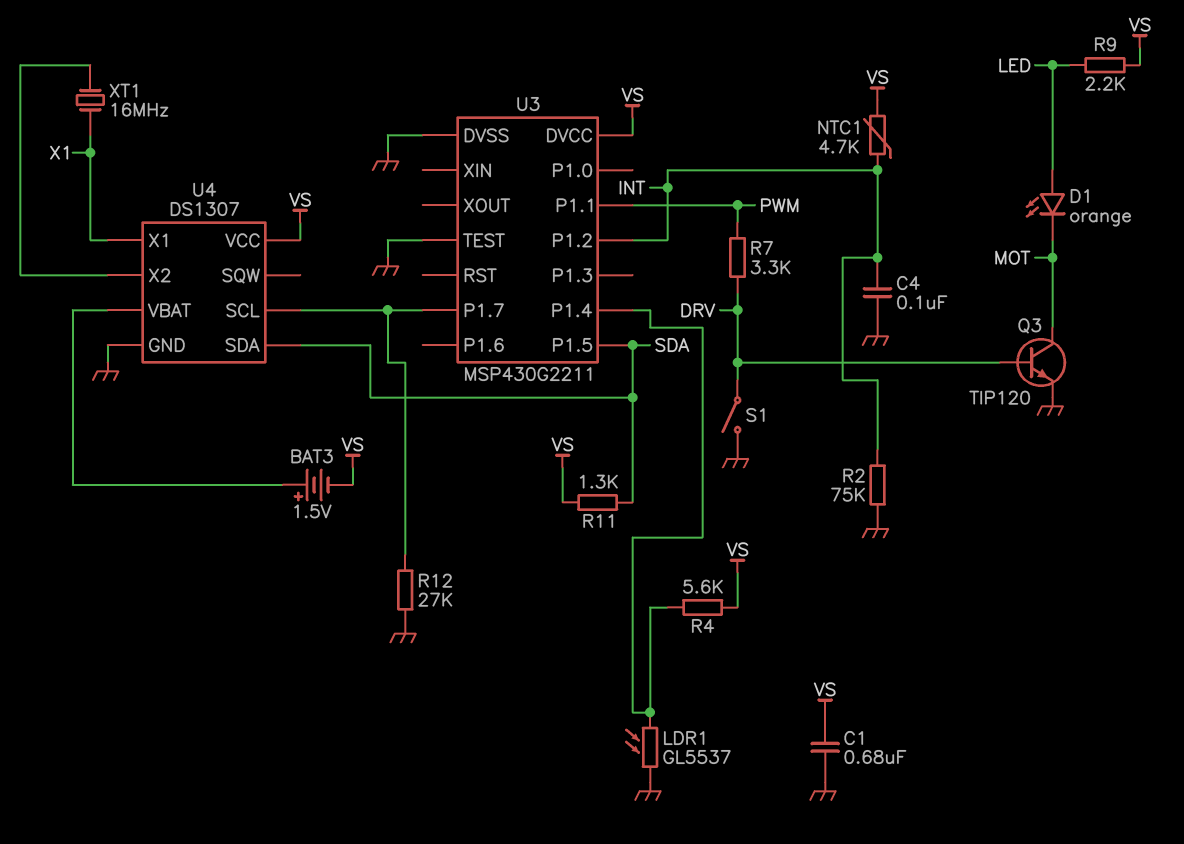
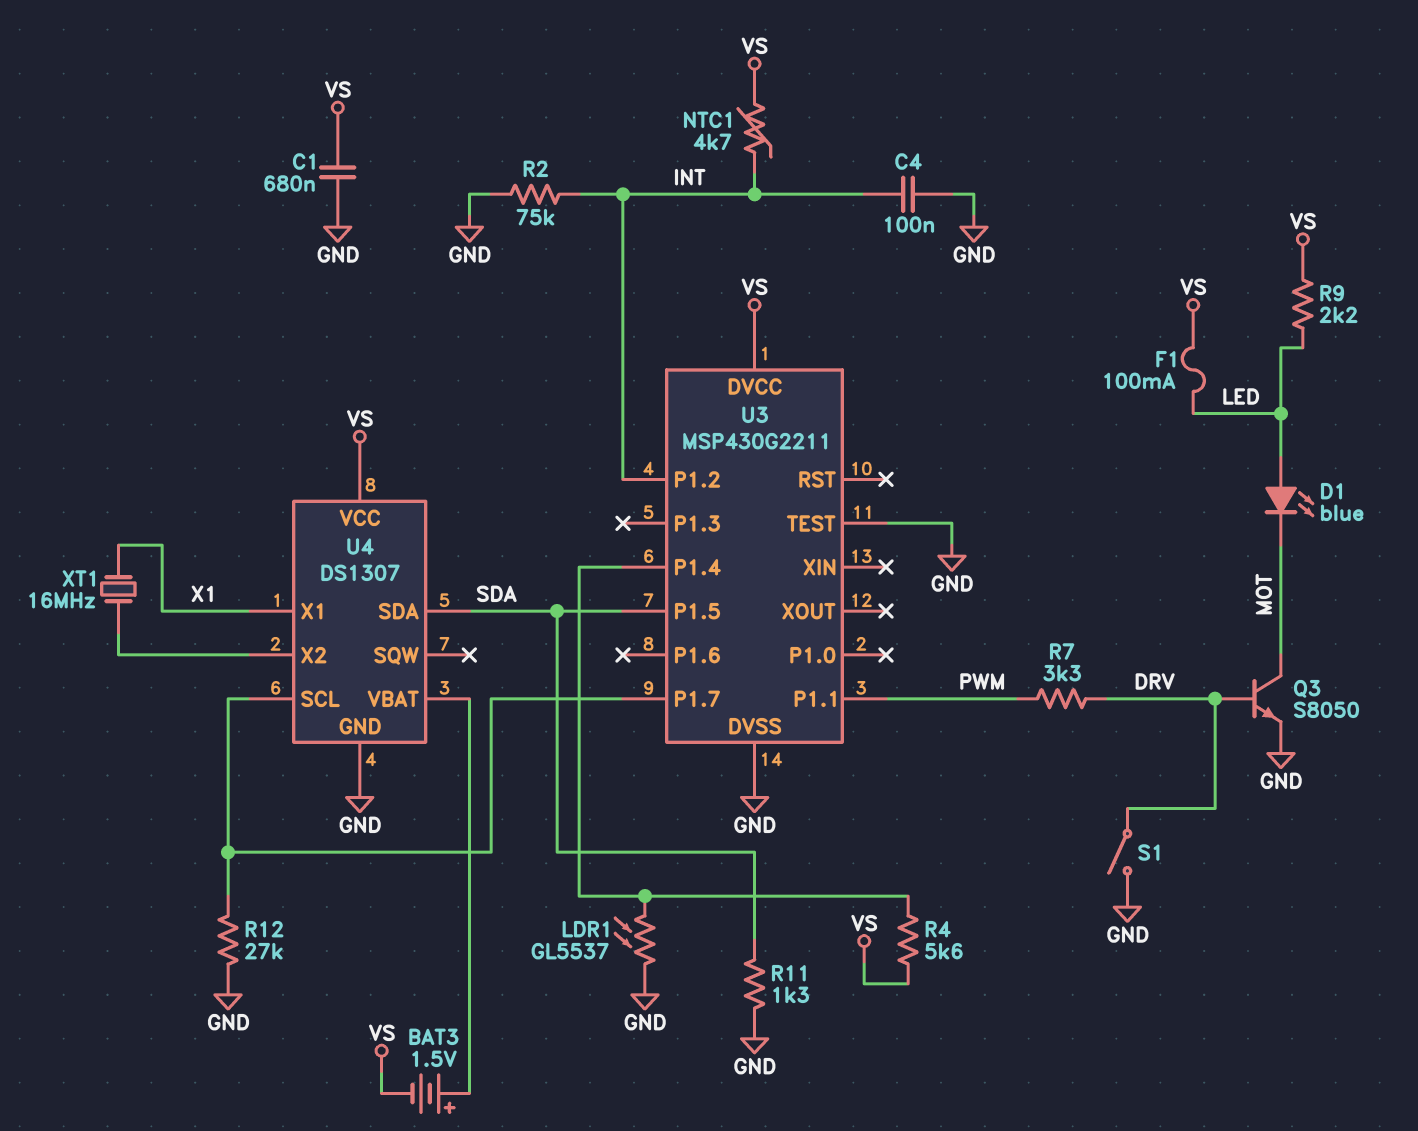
D1: LED orange (A LED, K MOT) -> LED blue (A LED, K MOT)
F1: none -> 100mA (LED, VS)
Q3: NPN TIP120 (B DRV, C MOT, E GND) -> NPN S8050 (B DRV, C MOT, E GND)
R11: 1.3k (SDA, VS) -> 1.3k (GND, SDA)

